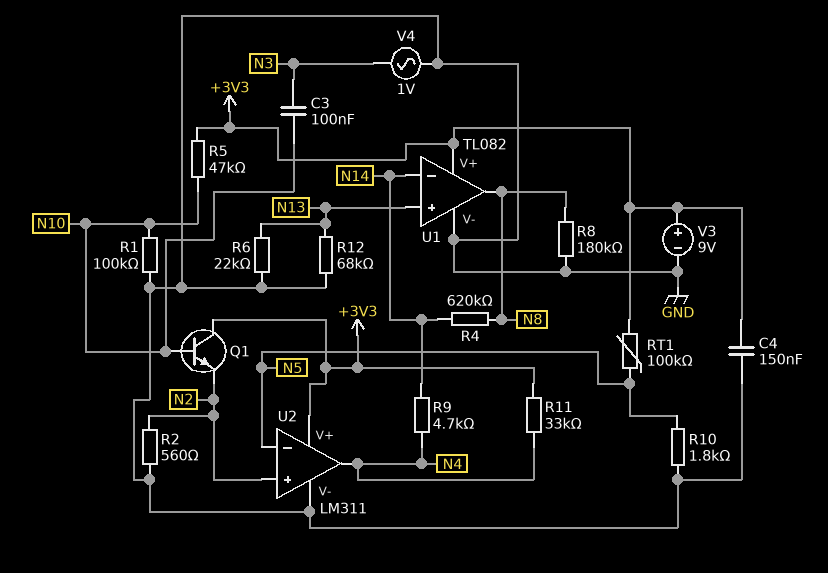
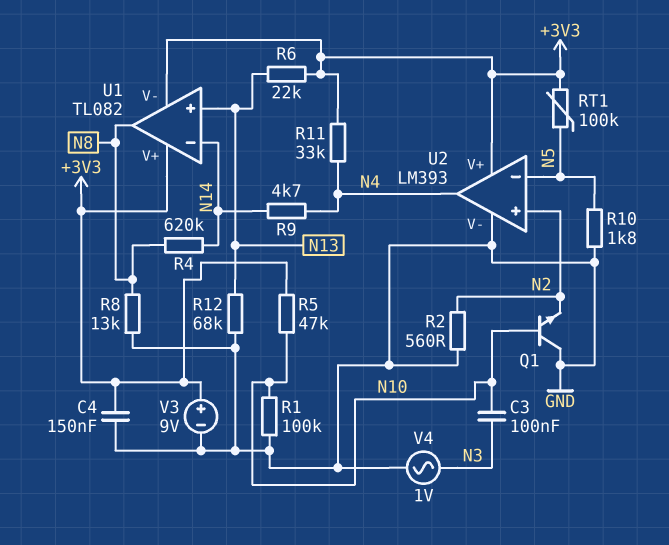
Q1: NPN (B N10, C +3V3, E N2) -> NPN (B N10, C GND, E N2)
R6: 22k (GND, N13) -> 22k (+3V3, N13)
R8: 180k (GND, N8) -> 13k (GND, N8)
U1 pin V-: GND -> +3V3
U2: LM311 -> LM393

